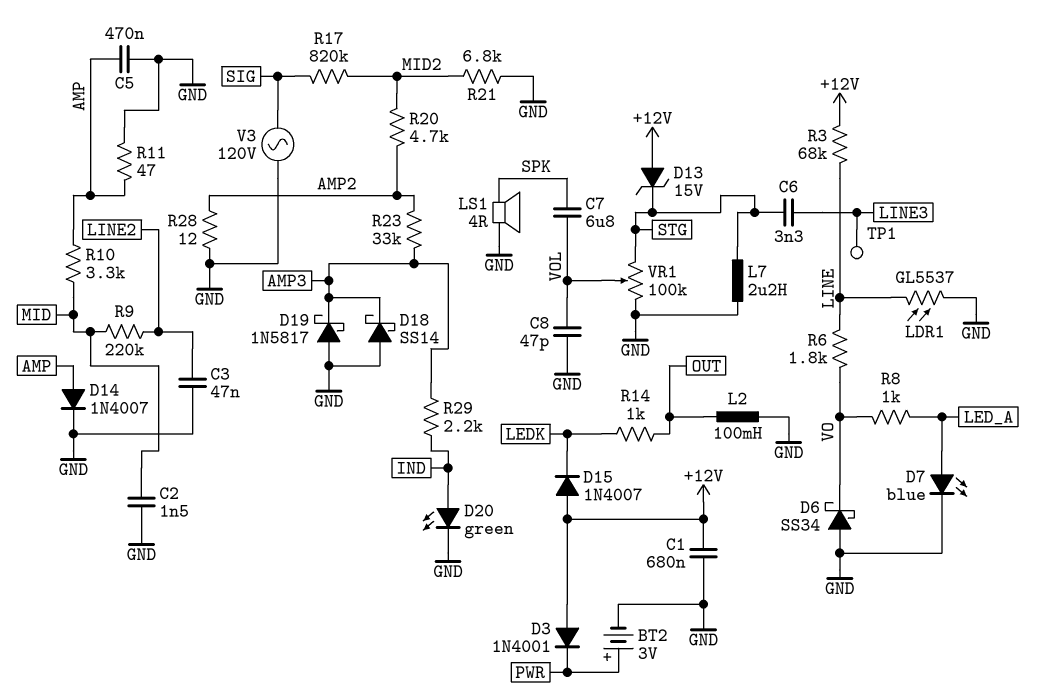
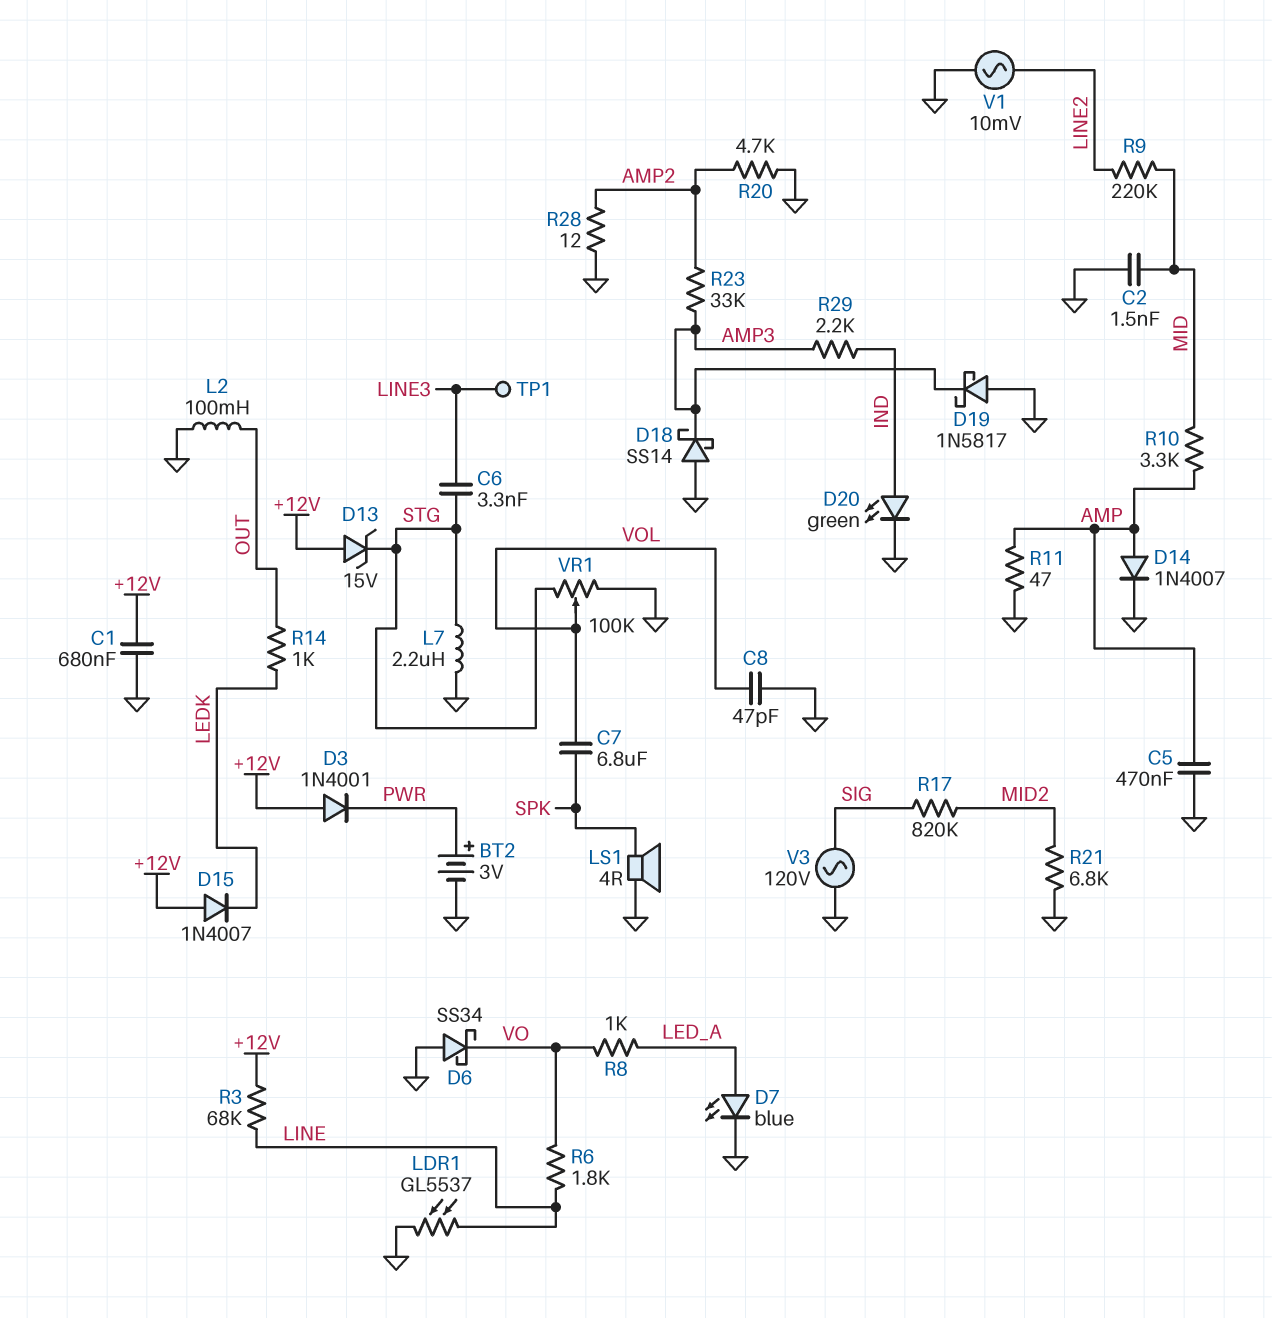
C3: 47nF (GND, LINE2) -> none
R20: 4.7k (AMP2, MID2) -> 4.7k (AMP2, GND)
V1: none -> AC 10mV (GND, LINE2)

